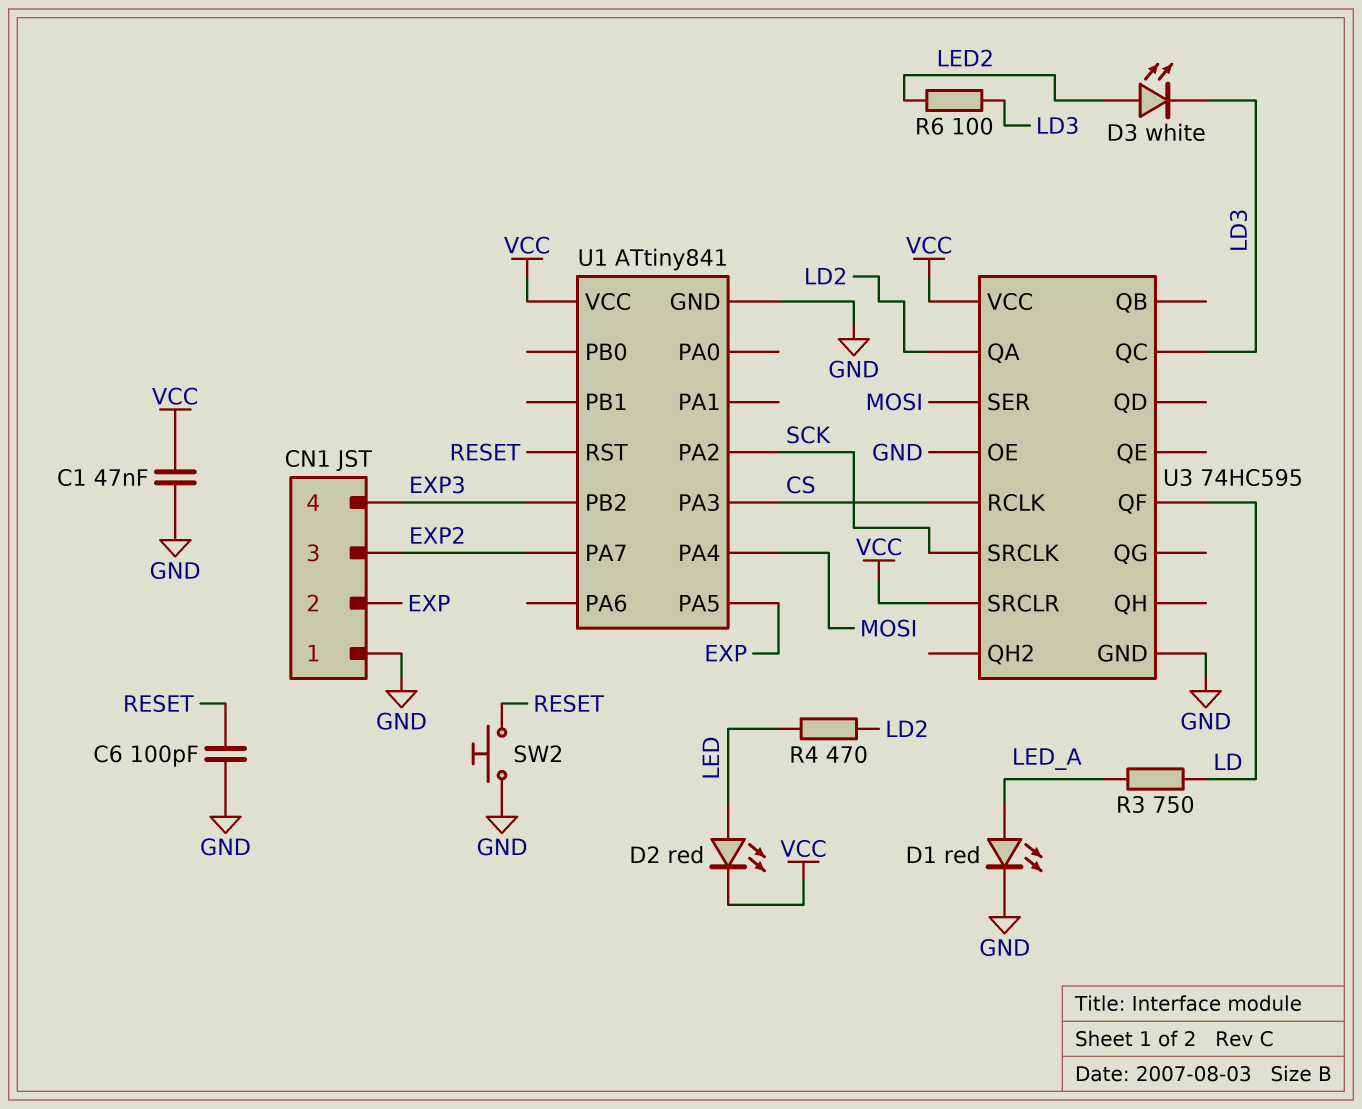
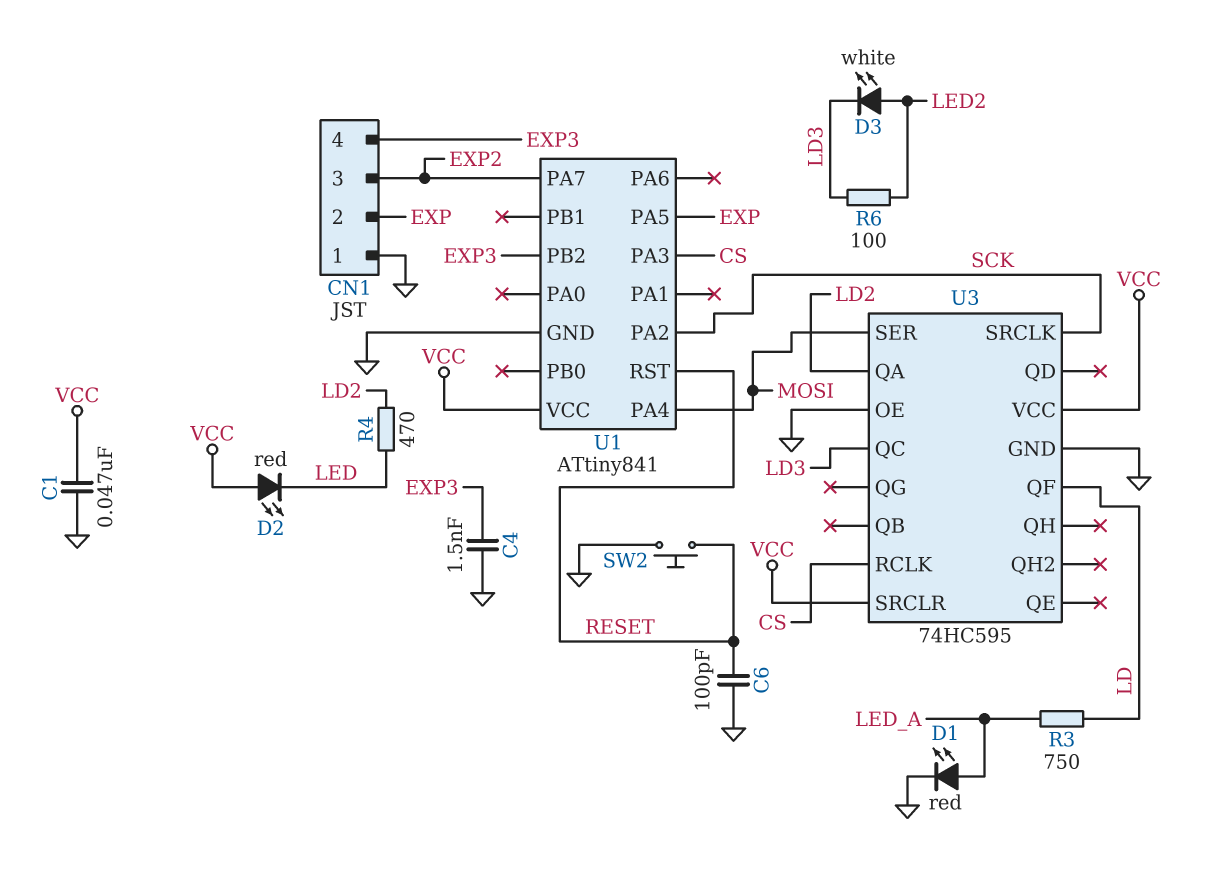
C4: none -> 1.5nF (EXP3, GND)
D2: LED red (A LED, K VCC) -> LED red (A VCC, K LED)

